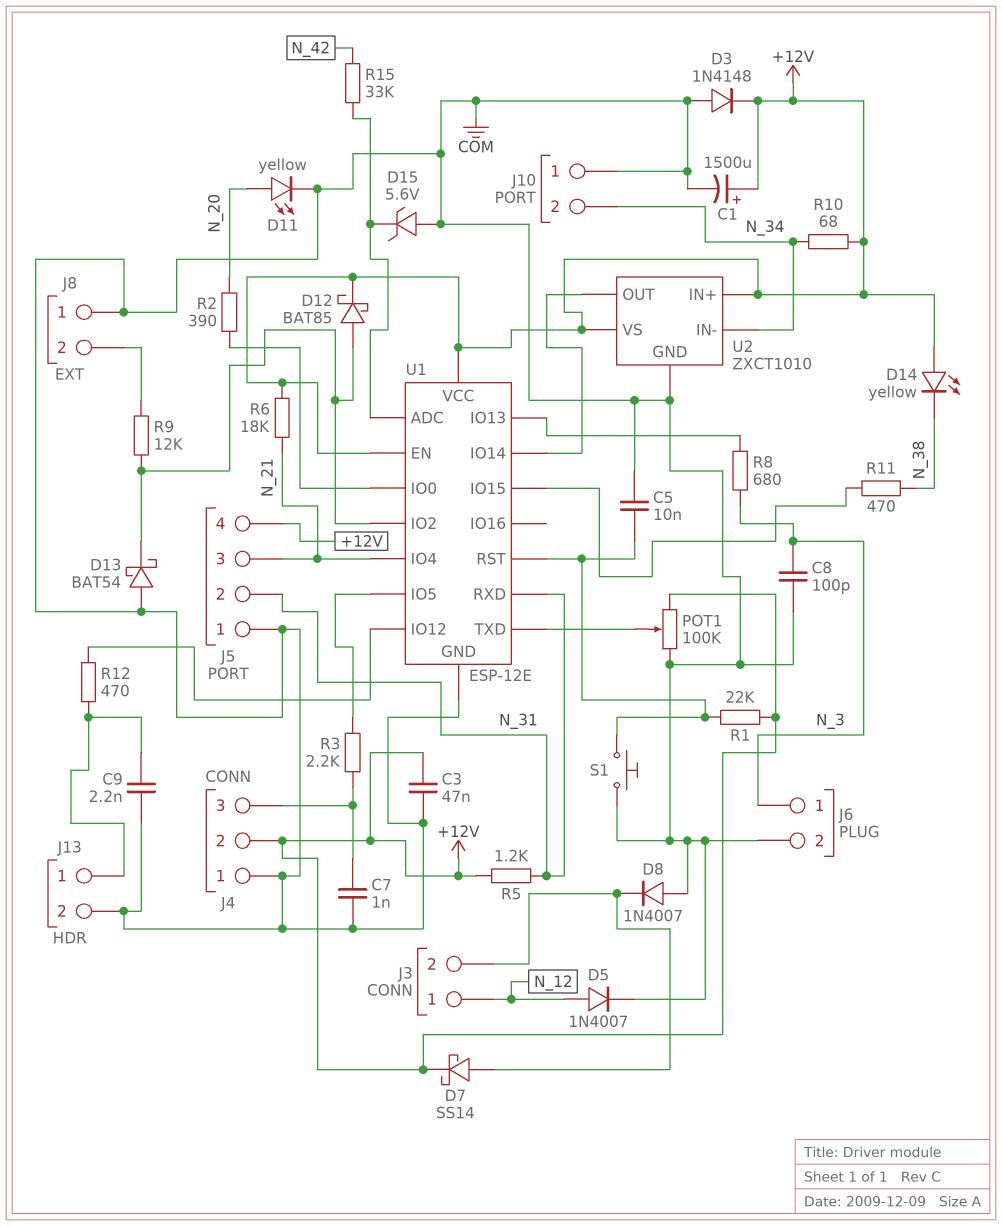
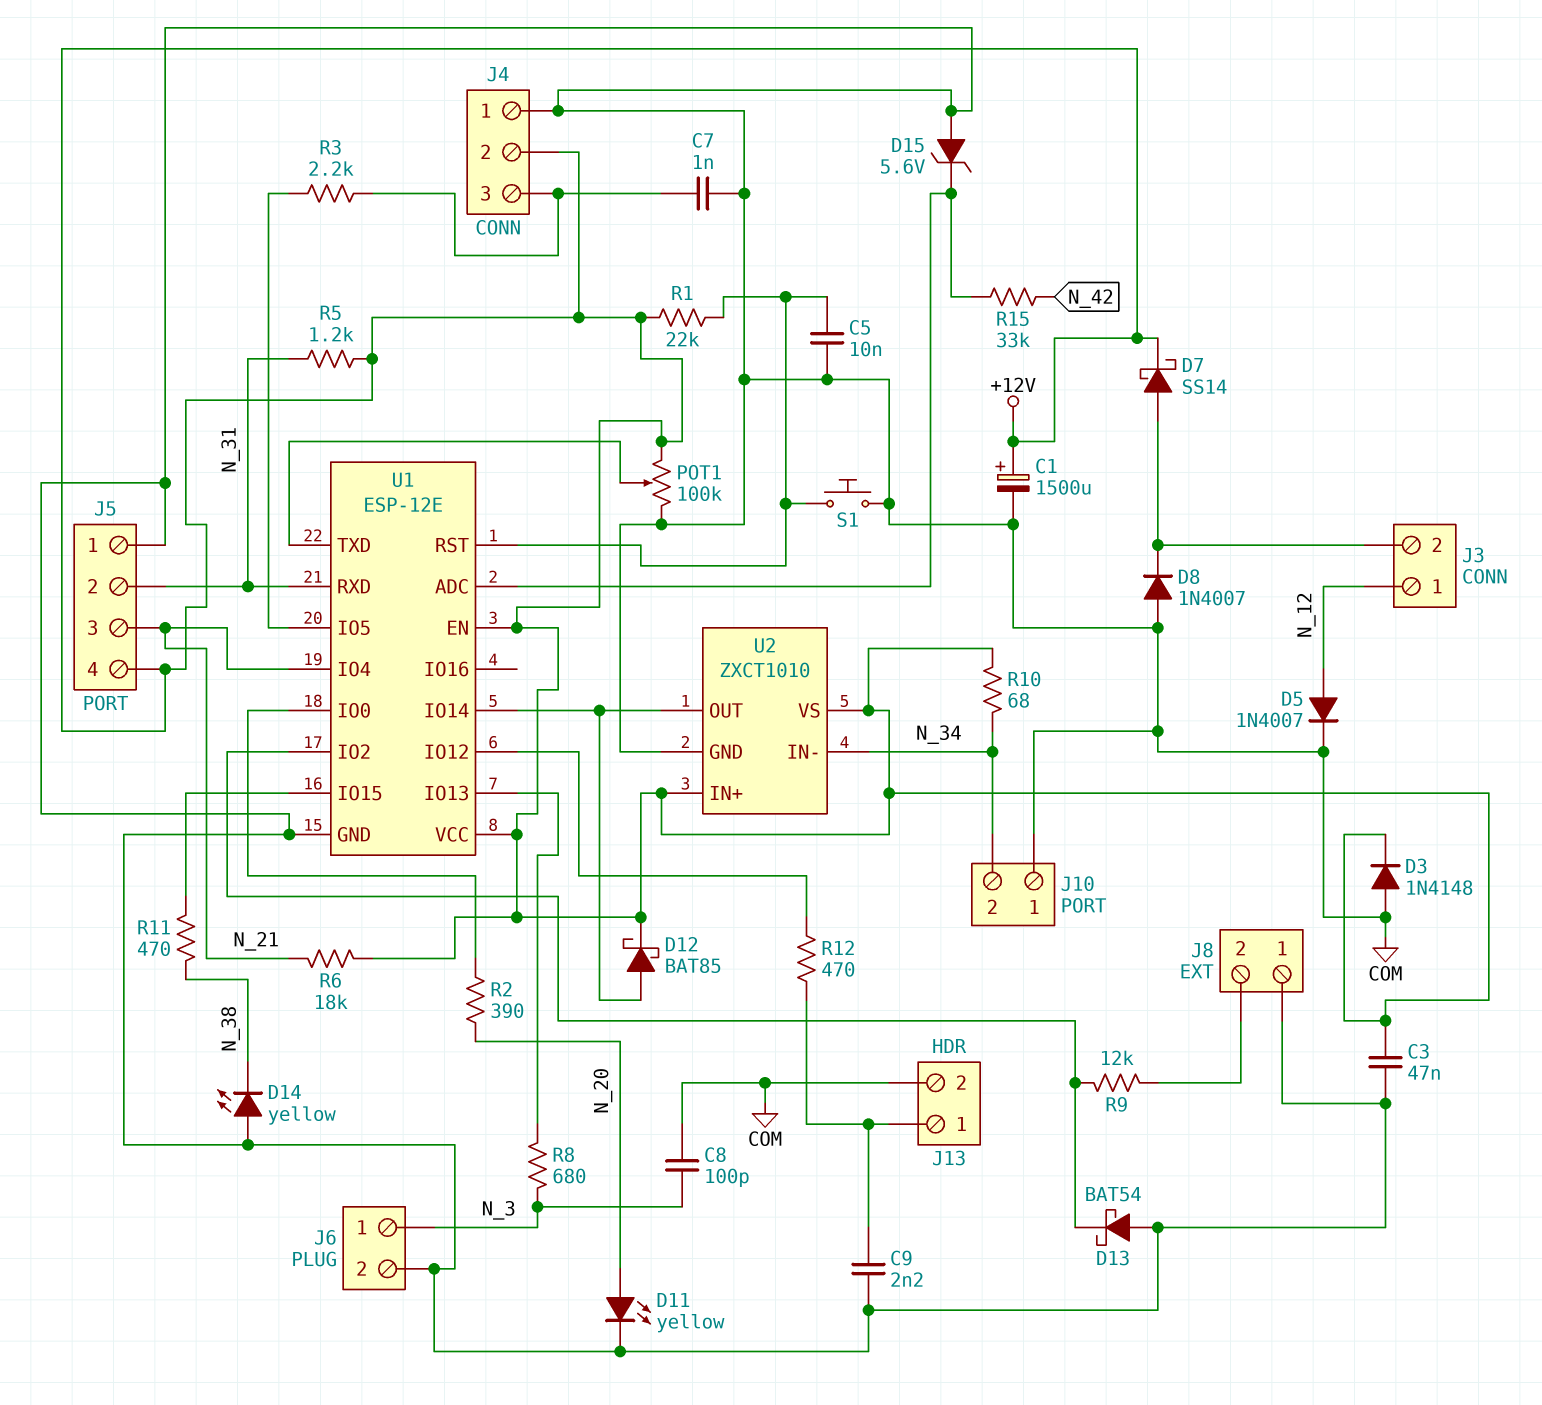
D12: schottky BAT85 (A U1/IO2, K +12V) -> schottky BAT85 (A U1/IO14, K +12V)
D14: LED yellow (A +12V, K N_38) -> LED yellow (A COM, K N_38)

